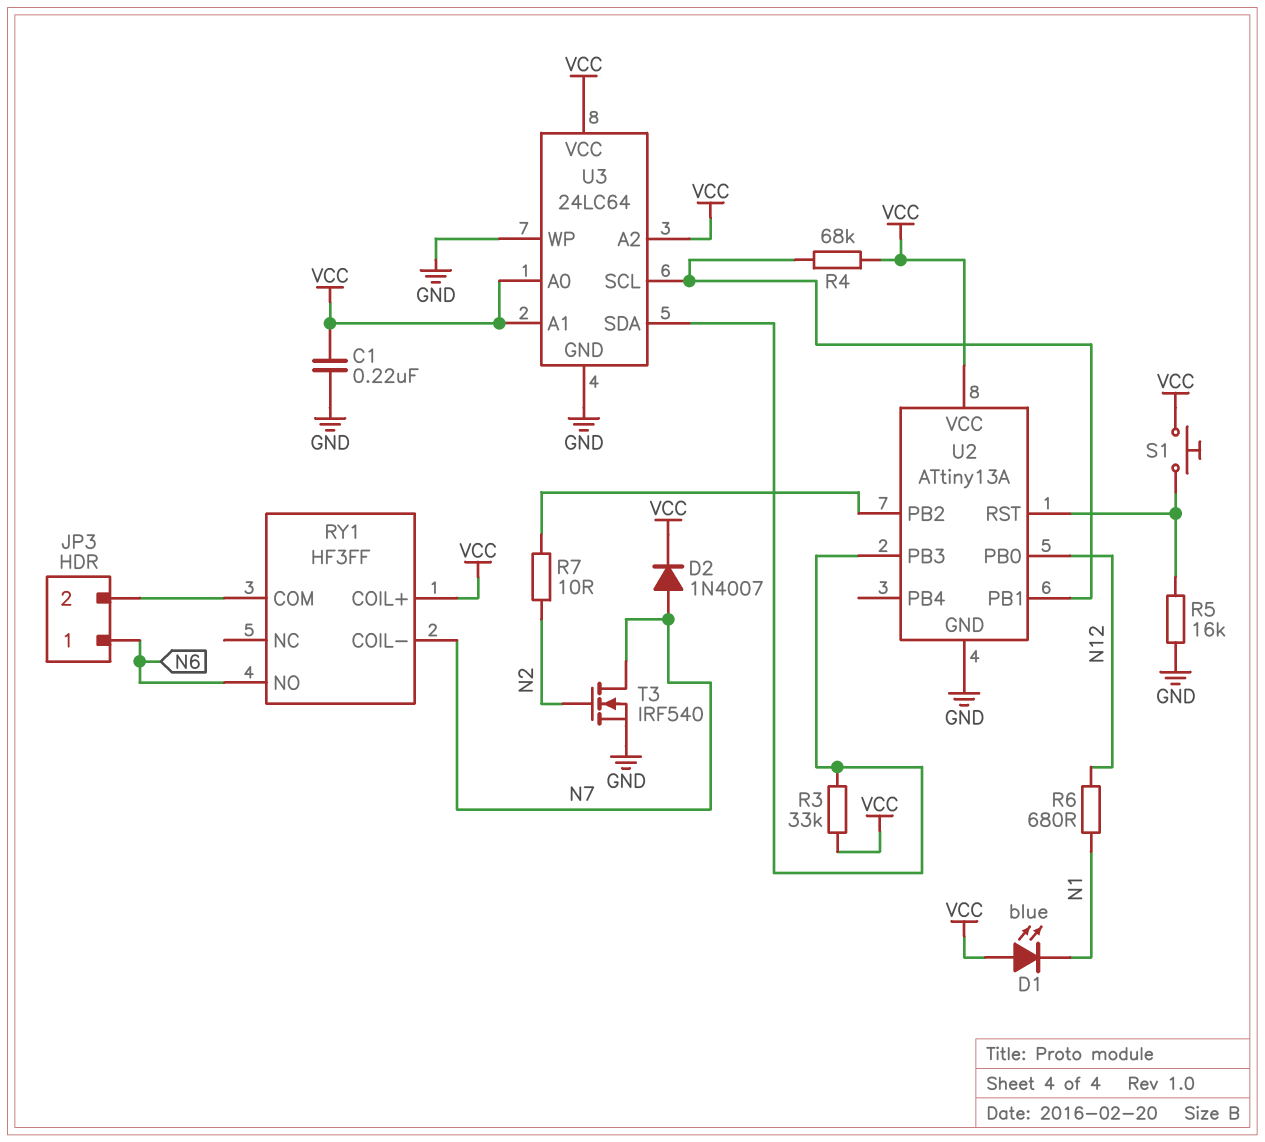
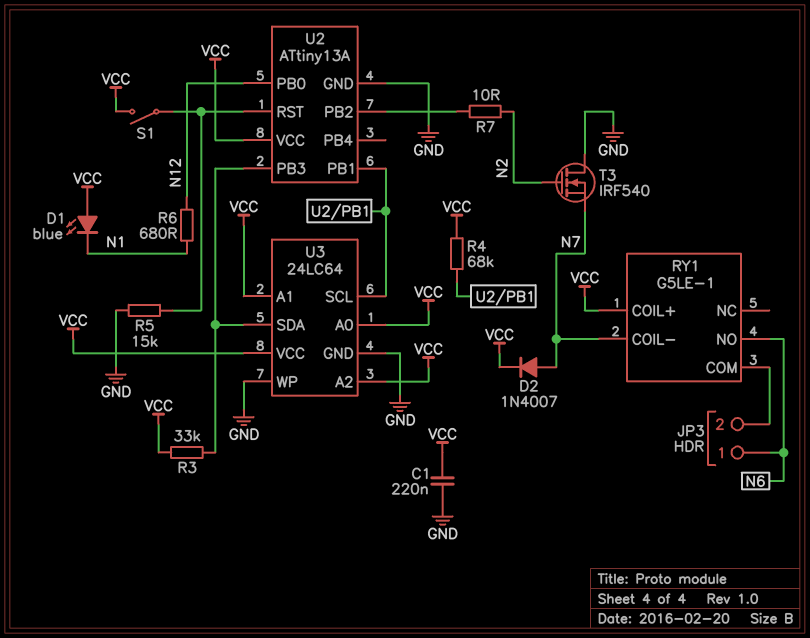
R5: 16k (GND, U2/RST) -> 15k (GND, U2/RST)
RY1: HF3FF -> G5LE-1
S1: button (U2/RST, VCC) -> switch (U2/RST, VCC)
T3: NMOS IRF540 (G N2, D N7, S GND) -> NMOS IRF540 (G N2, D GND, S N7)

